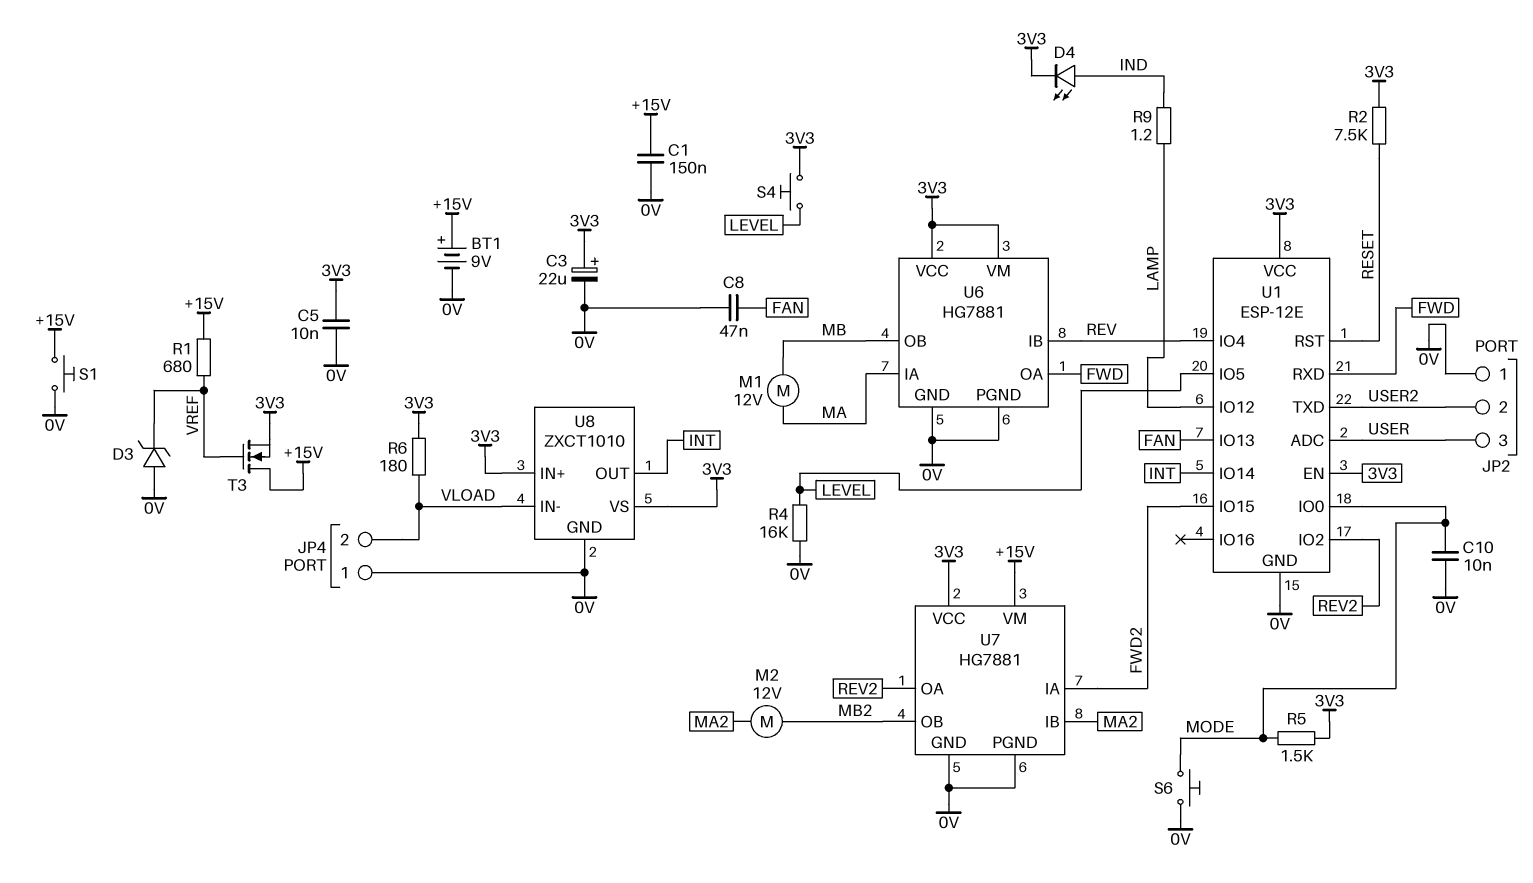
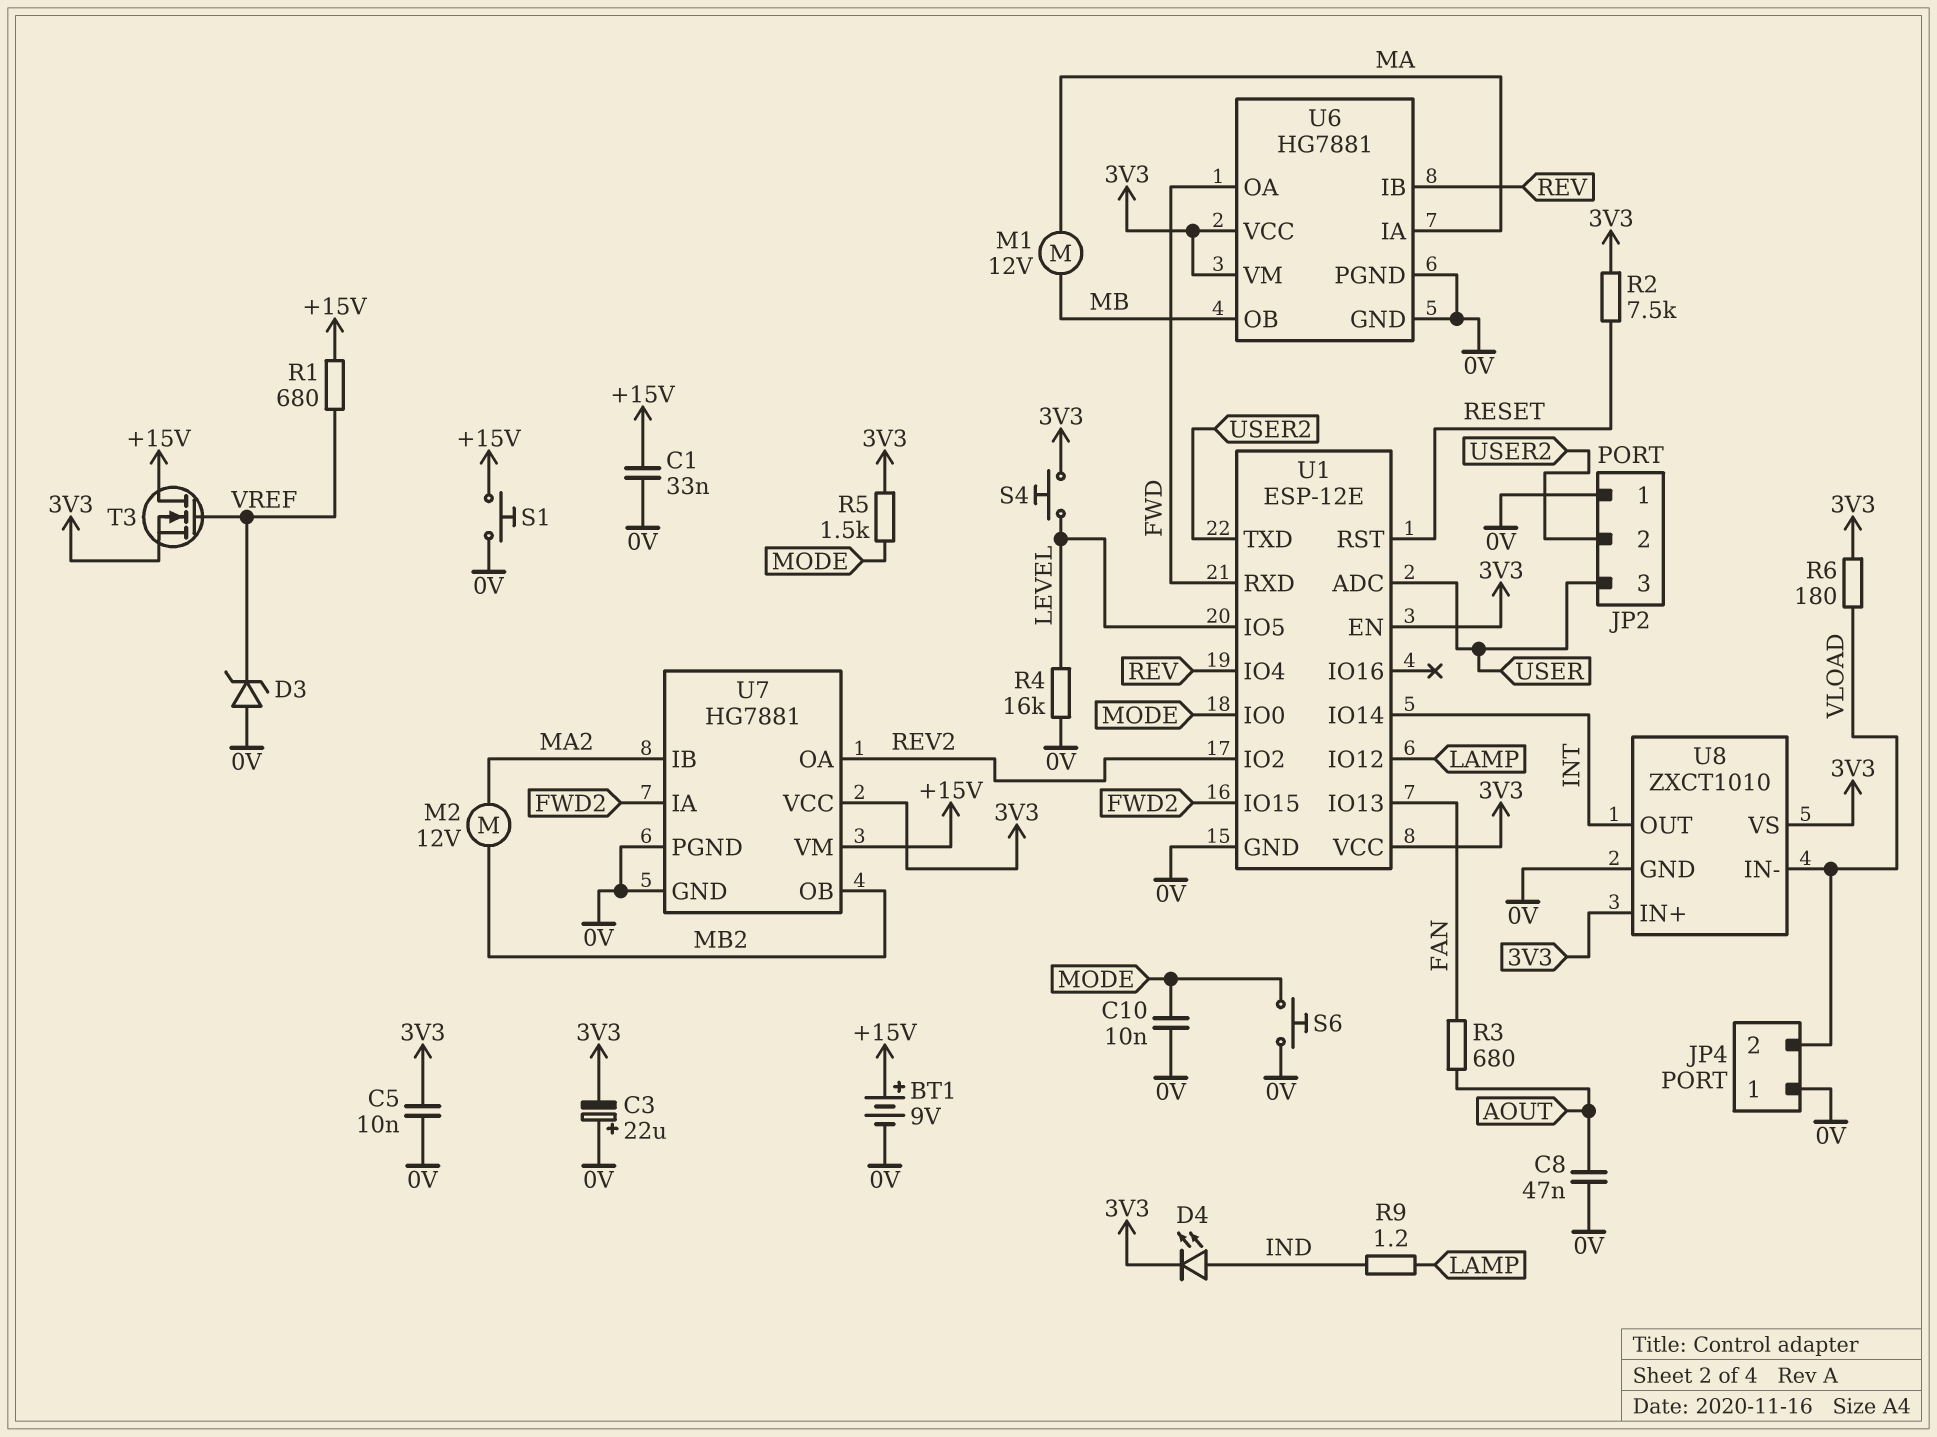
C1: 150nF (+15V, 0V) -> 33nF (+15V, 0V)
C3: 22uF (plus 3V3, minus 0V) -> 22uF (plus 0V, minus 3V3)
C8: 47nF (0V, FAN) -> 47nF (0V, AOUT)
R3: none -> 680 (AOUT, FAN)

